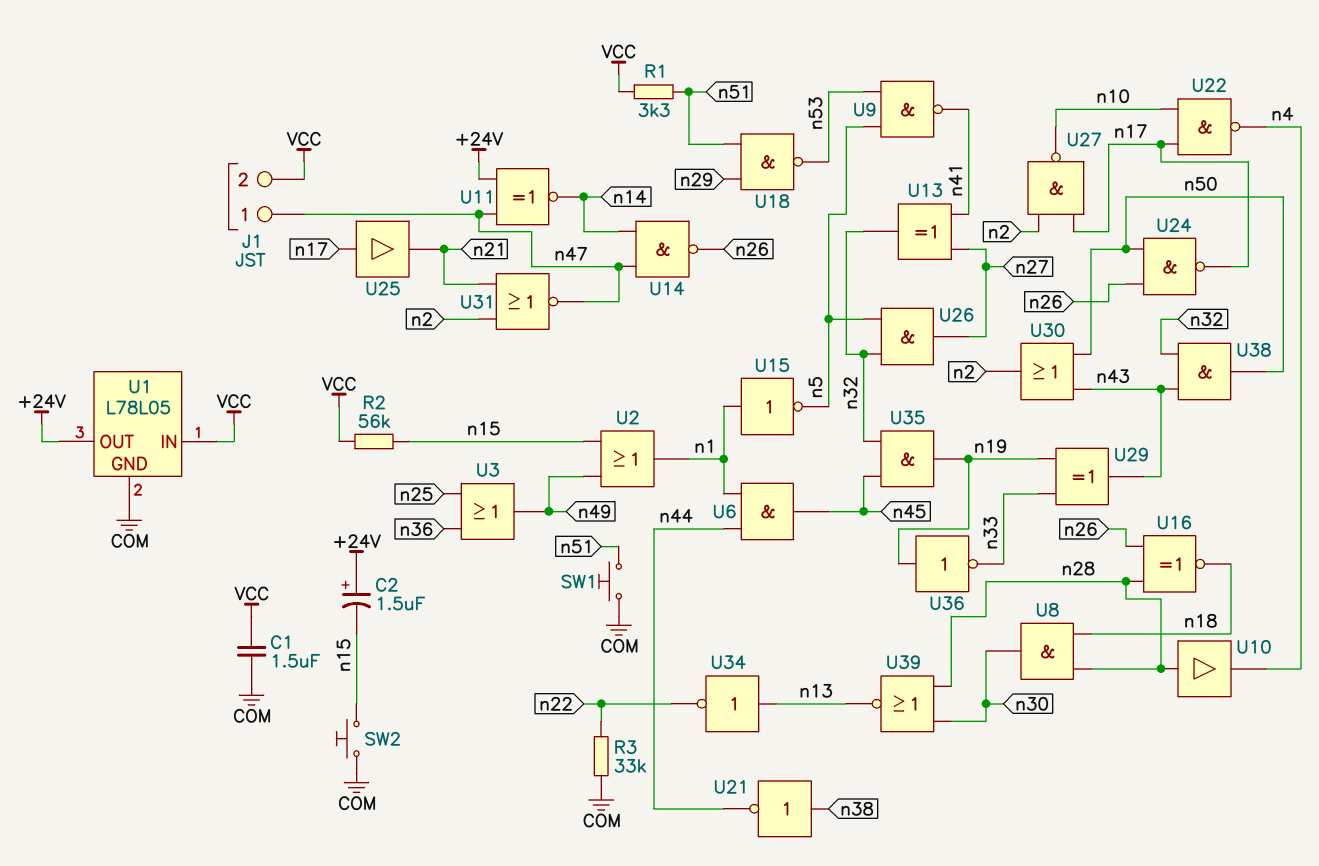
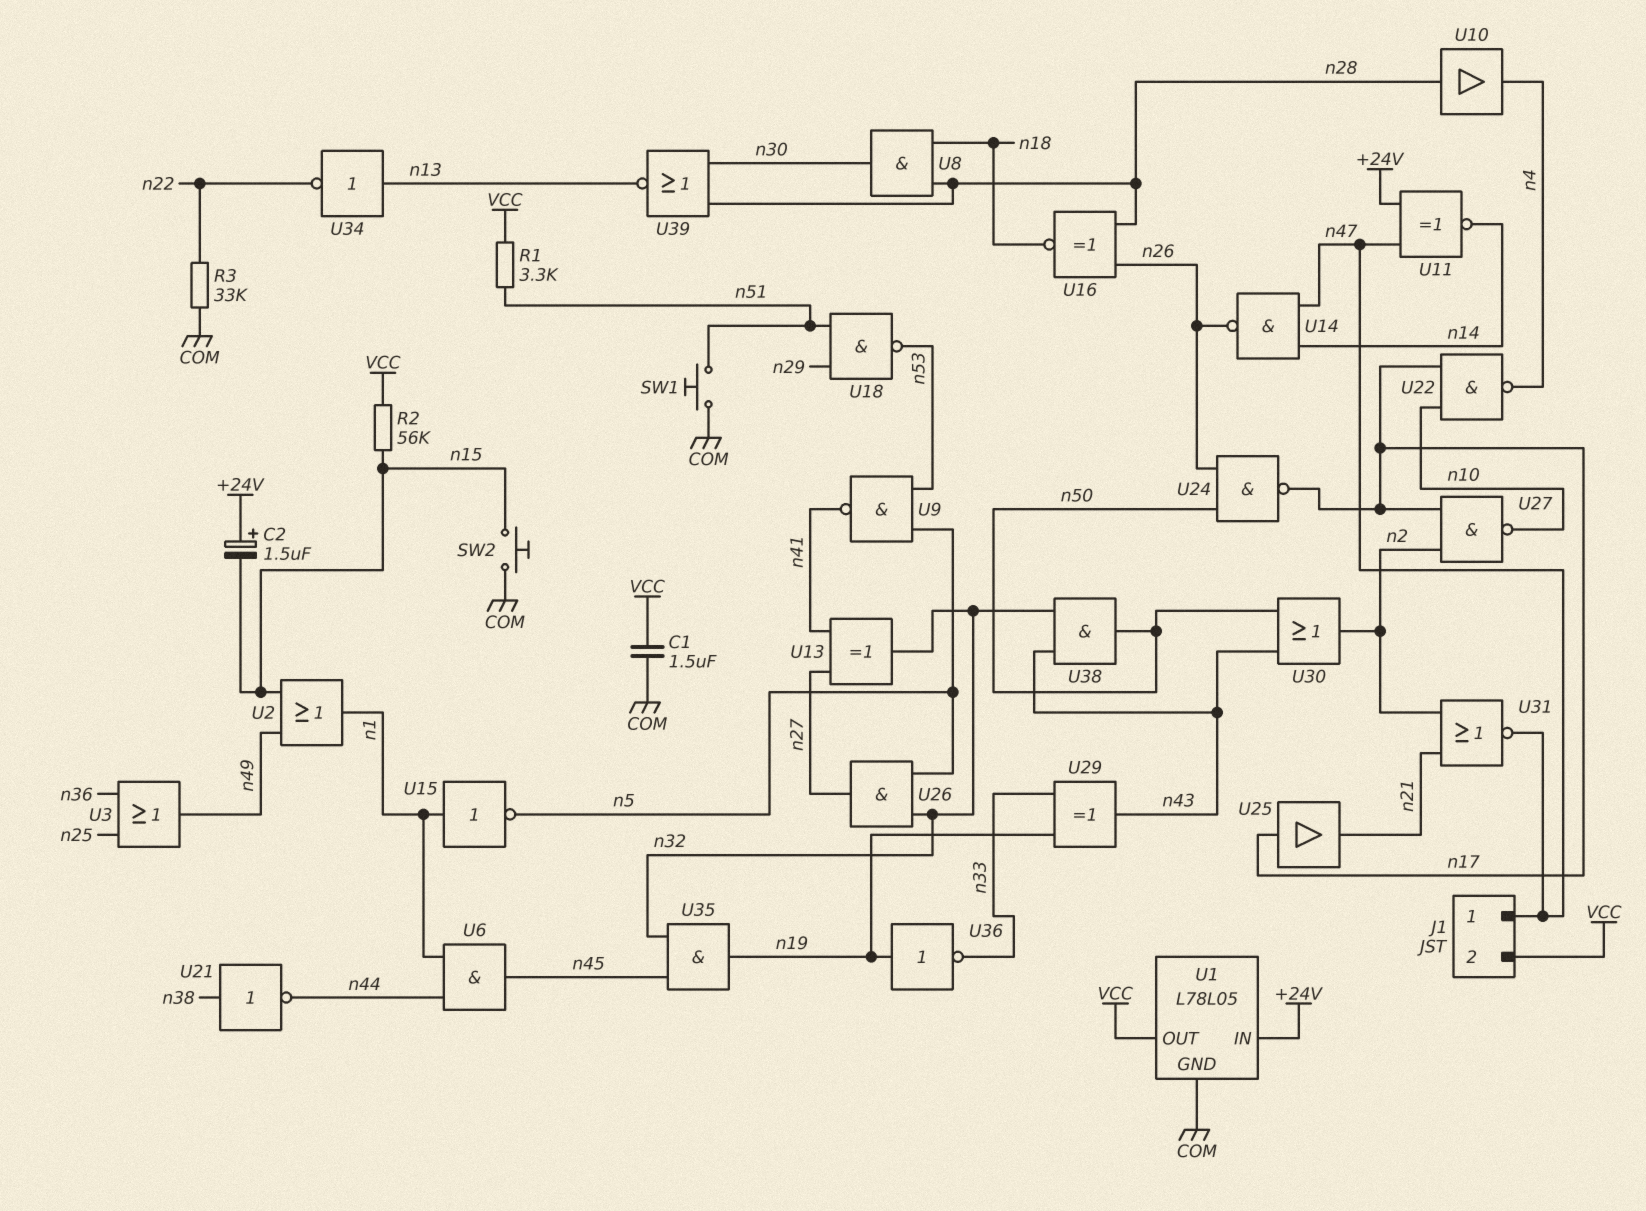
U1 pin IN: VCC -> +24V
U1 pin OUT: +24V -> VCC

